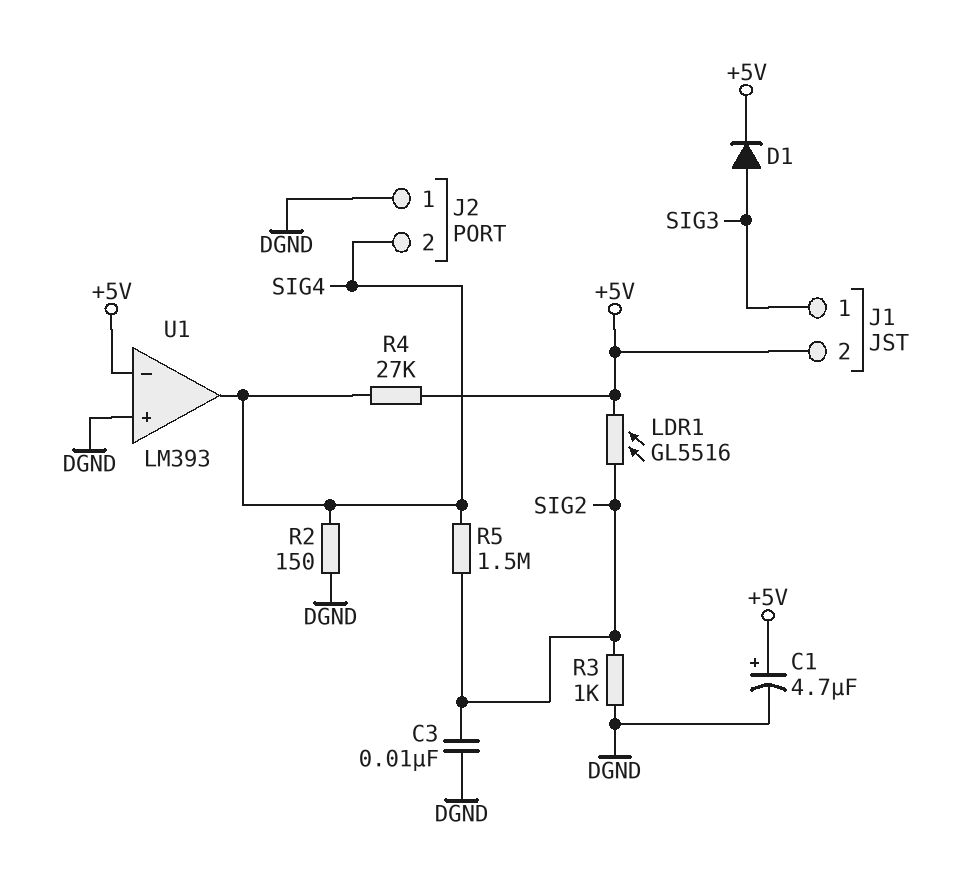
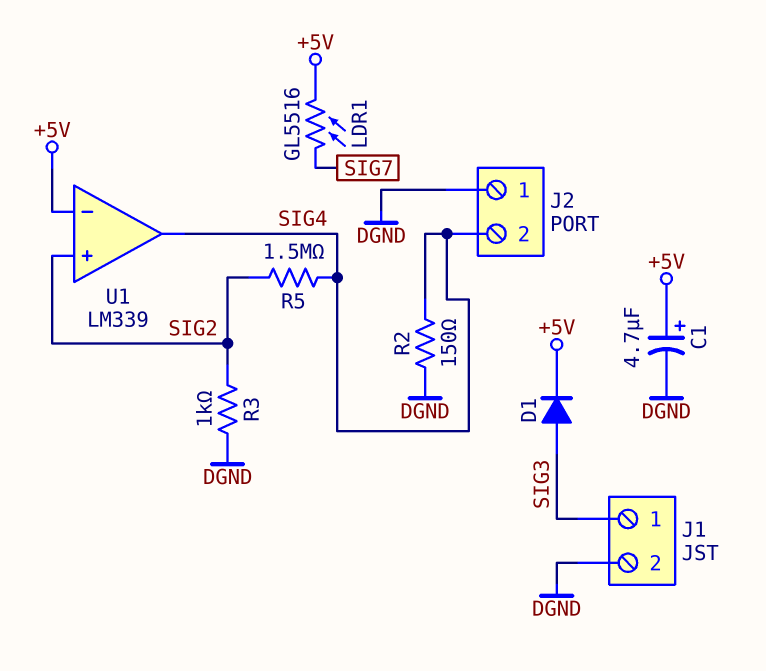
C3: 10nF (DGND, SIG2) -> none
J1 pin 2: +5V -> DGND
LDR1: GL5516 (+5V, SIG2) -> GL5516 (+5V, SIG7)
R4: 27k (+5V, SIG4) -> none
U1: LM393 -> LM339
U1 pin in+: DGND -> SIG2

